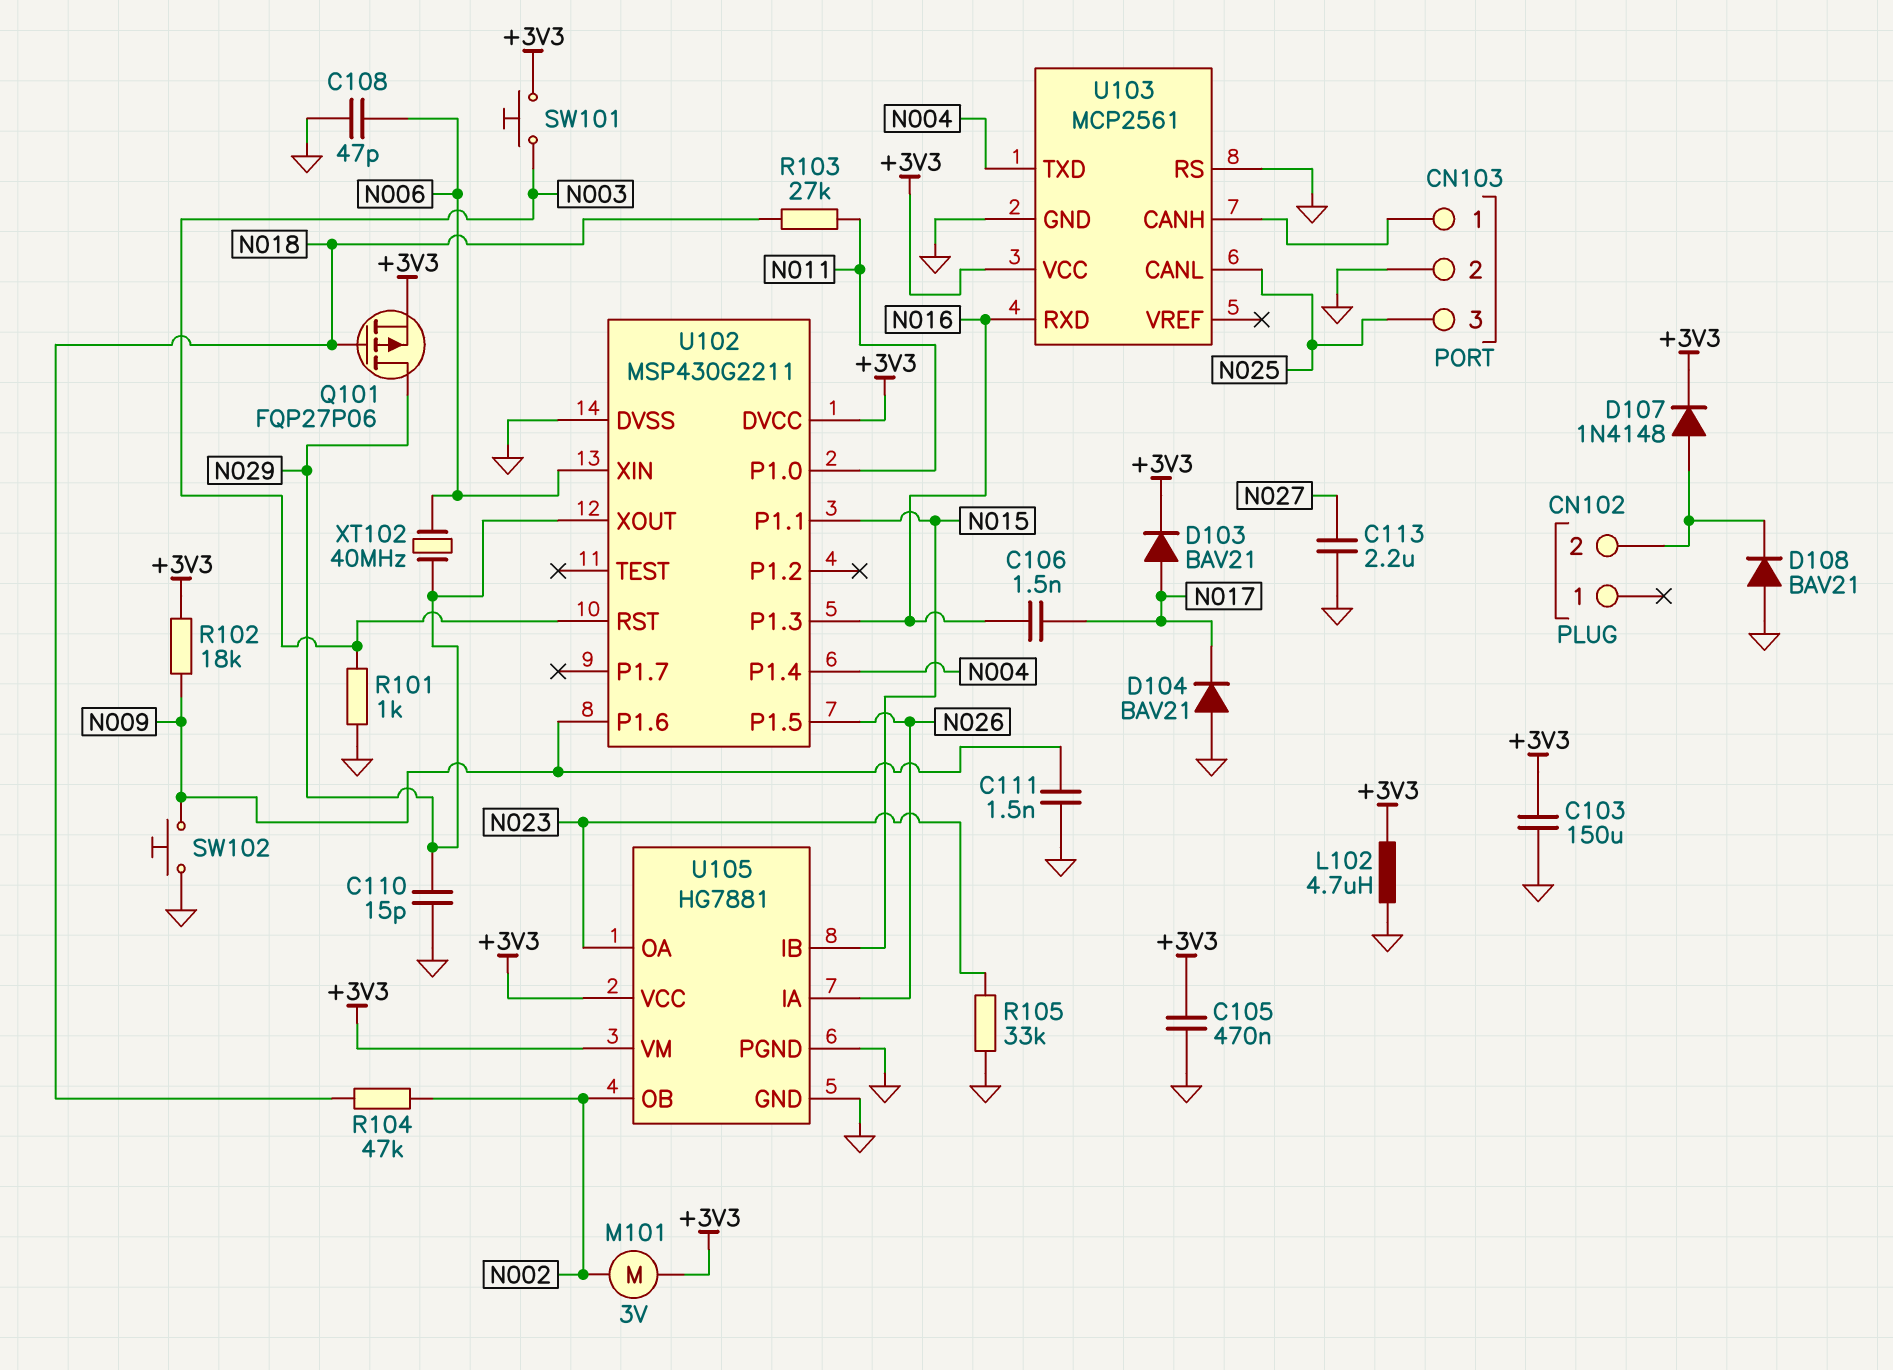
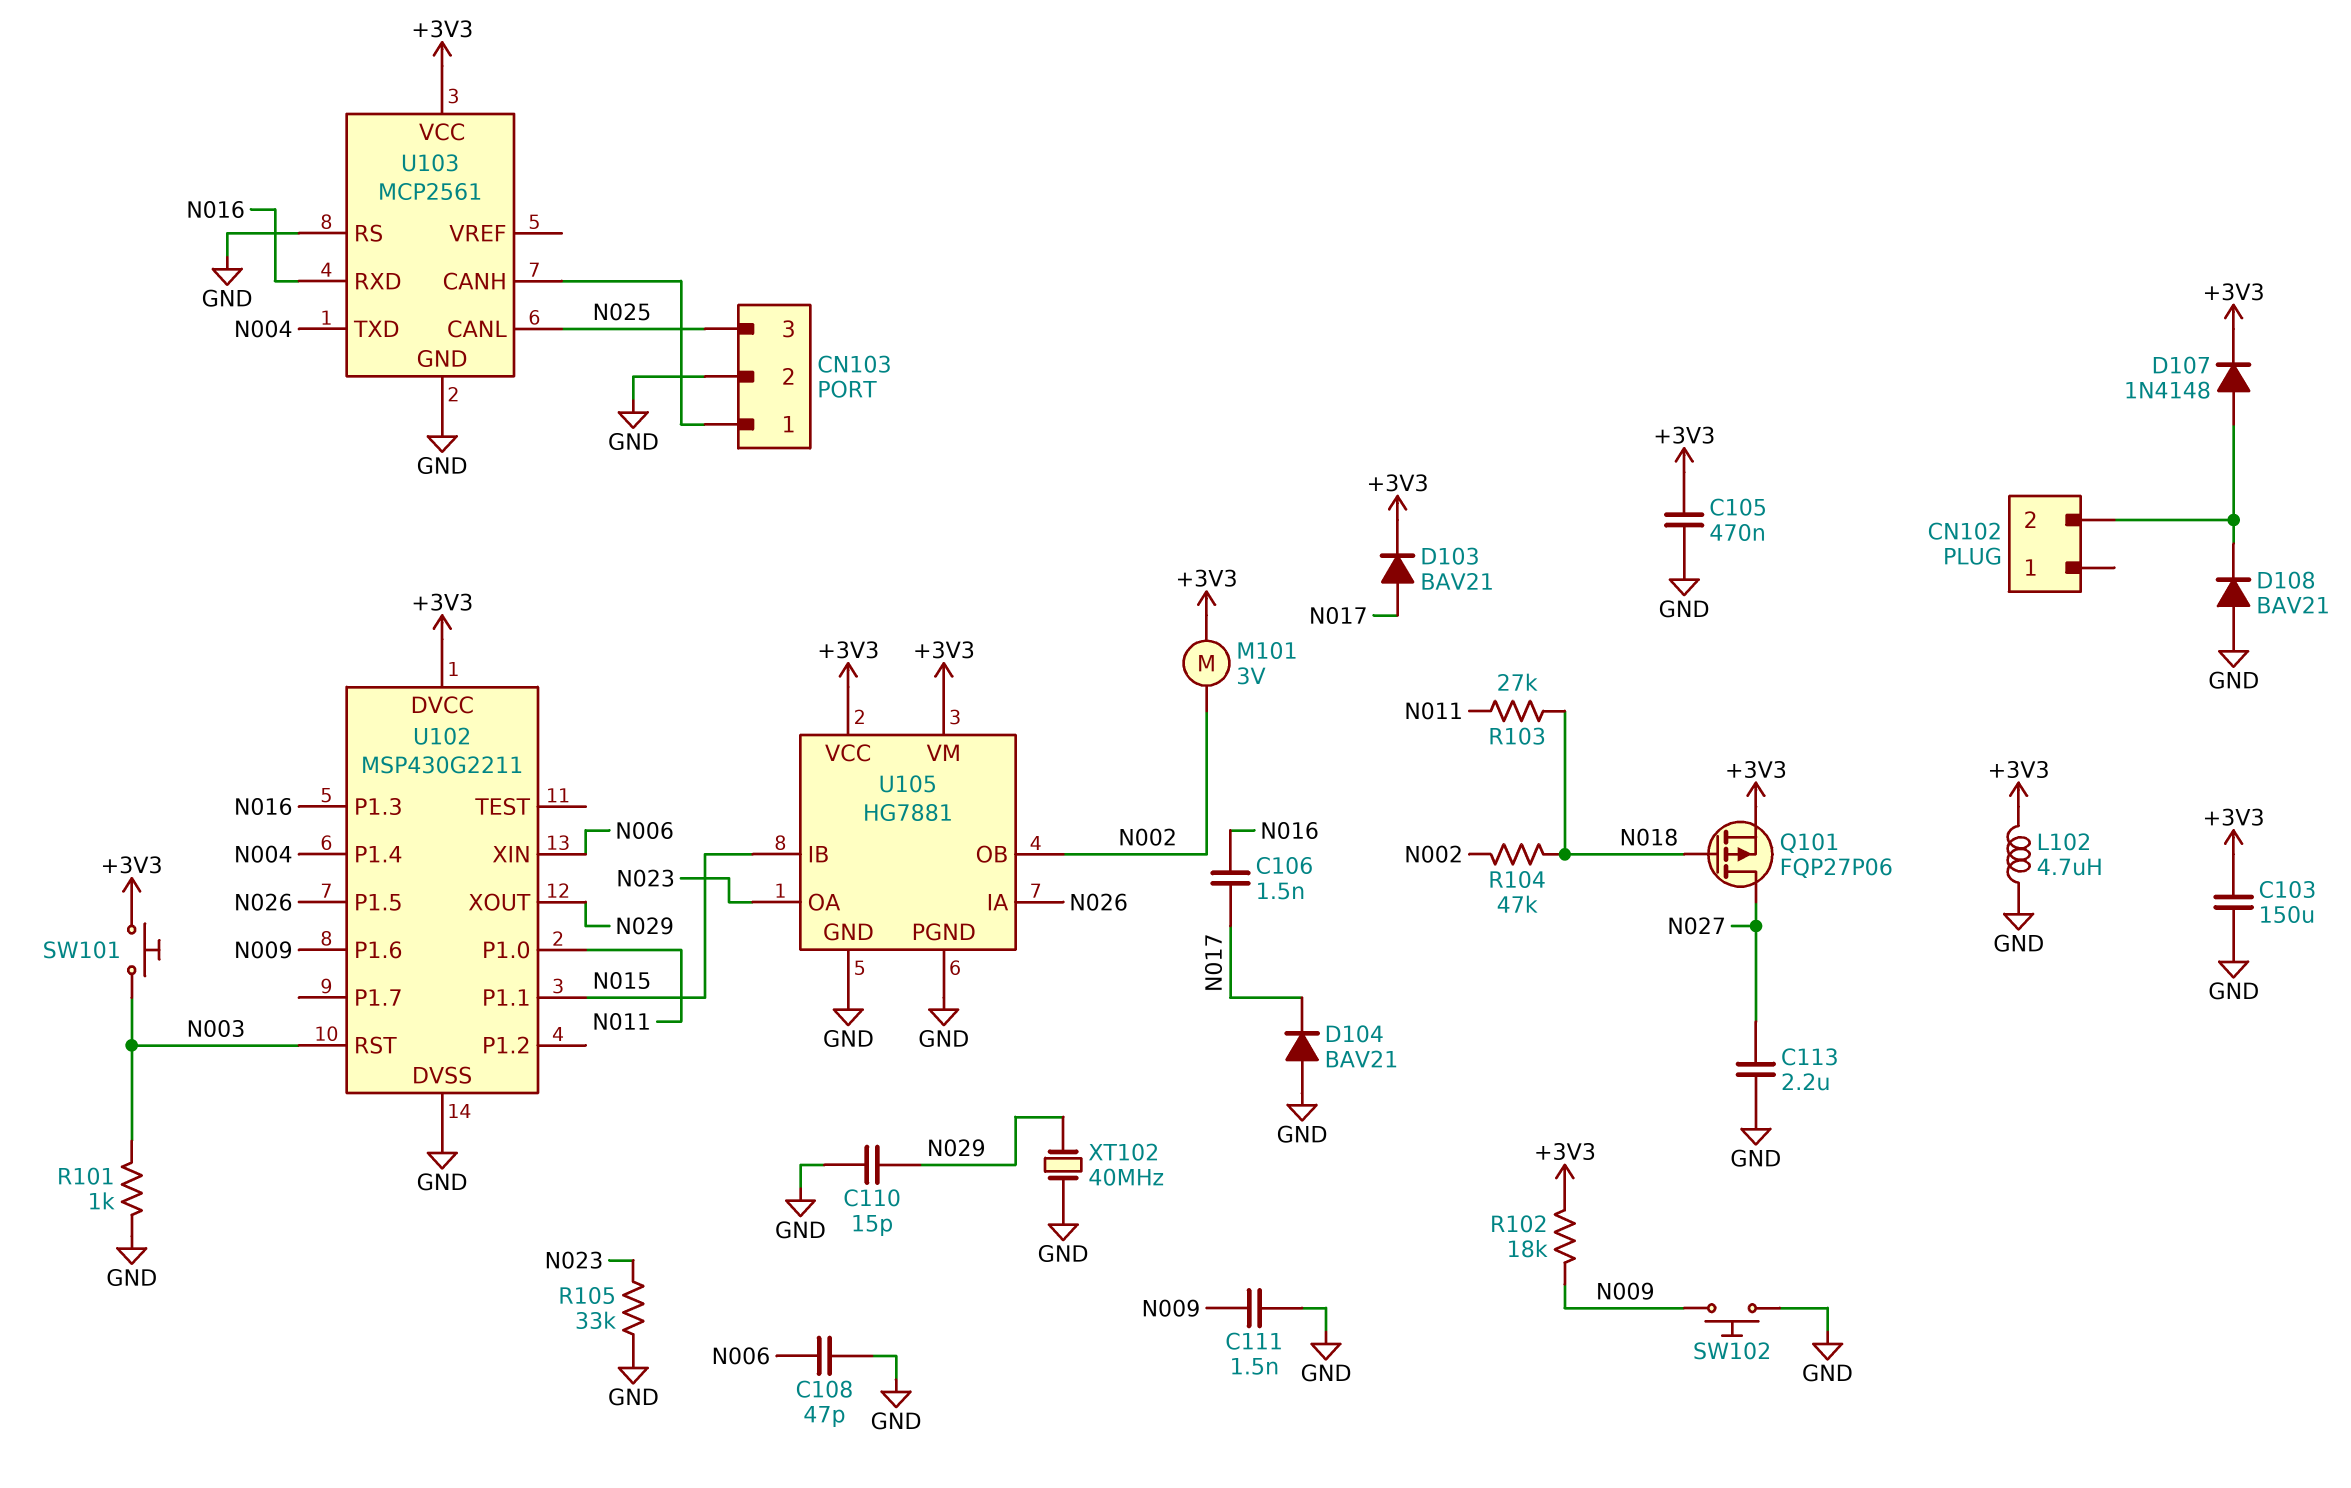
Q101: PMOS FQP27P06 (G N018, D N029, S +3V3) -> PMOS FQP27P06 (G N018, D N027, S +3V3)
XT102: 40MHz (N006, N029) -> 40MHz (GND, N029)

